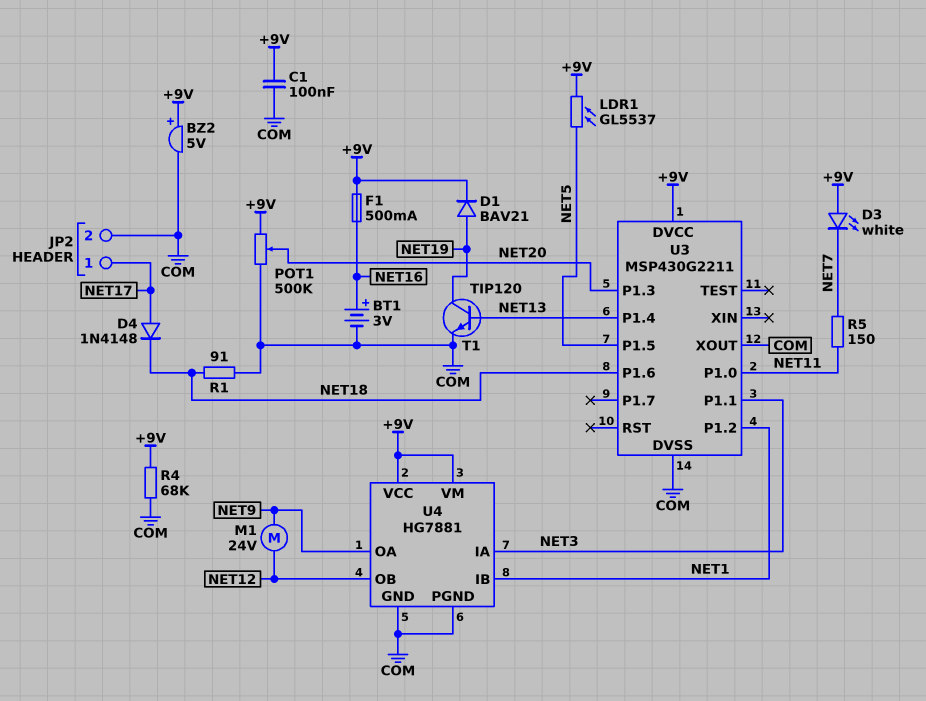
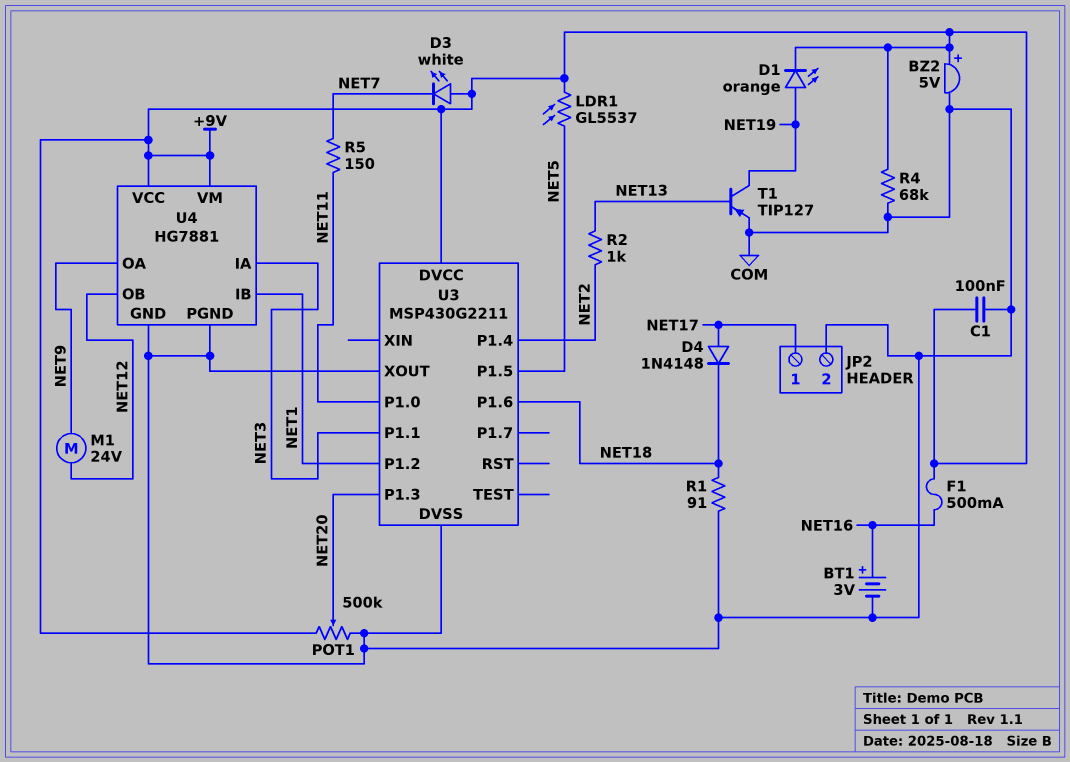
D1: diode BAV21 (A NET19, K +9V) -> LED orange (A NET19, K +9V)
R2: none -> 1k (NET2, NET13)
T1: NPN TIP120 (B NET13, C NET19, E COM) -> PNP TIP127 (B NET13, C NET19, E COM)
U3 pin P1.4: NET13 -> NET2

